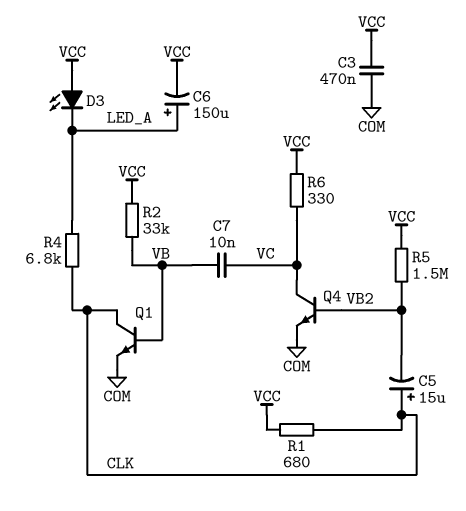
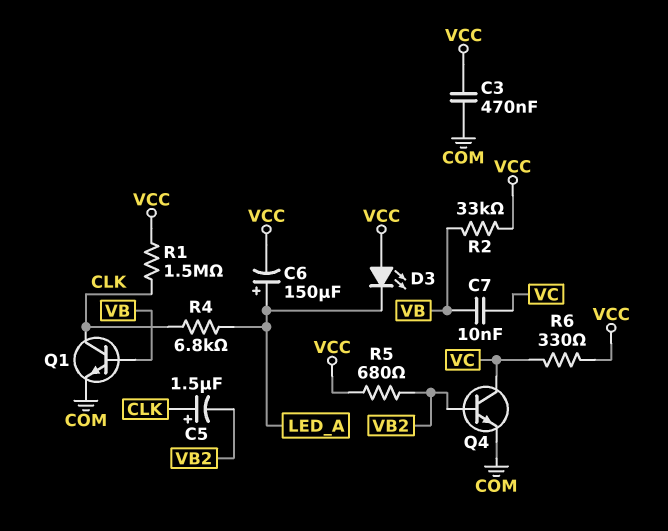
C5: 15uF (plus CLK, minus VB2) -> 1.5uF (plus CLK, minus VB2)
R1: 680 (CLK, VCC) -> 1.5M (CLK, VCC)
R5: 1.5M (VB2, VCC) -> 680 (VB2, VCC)

